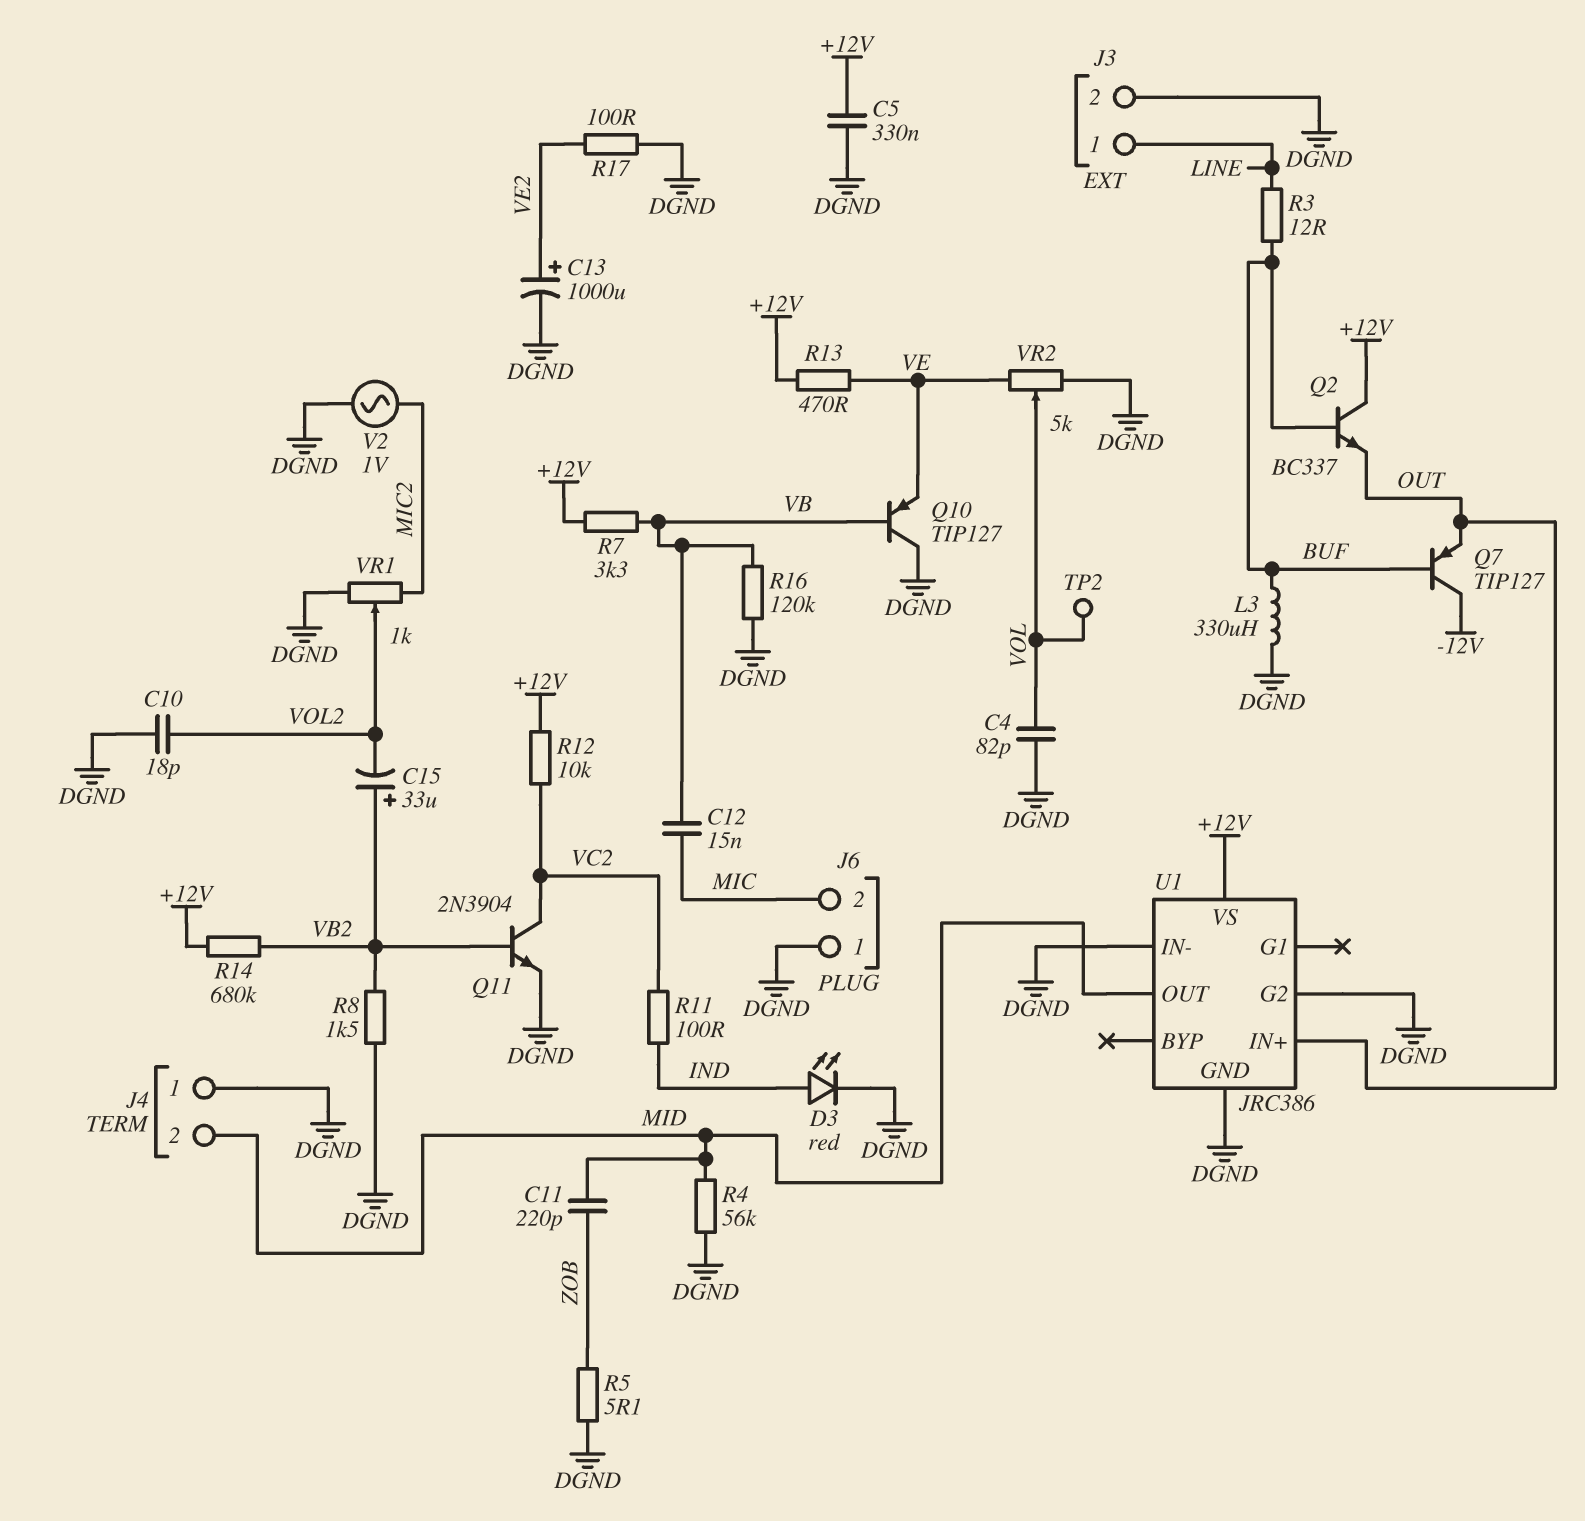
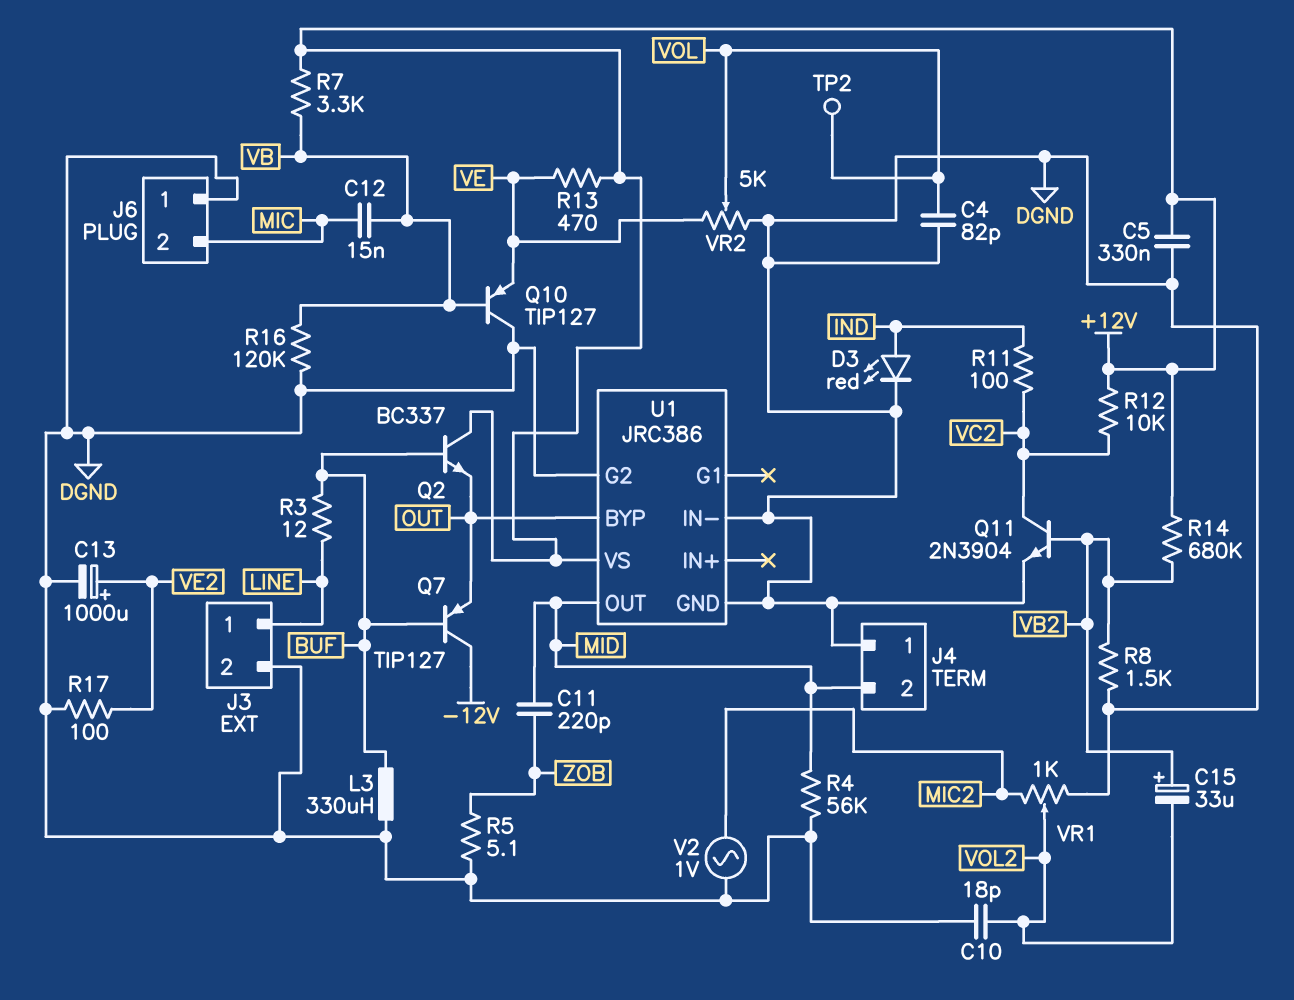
U1 pin BYP: none -> OUT
U1 pin IN+: OUT -> none

